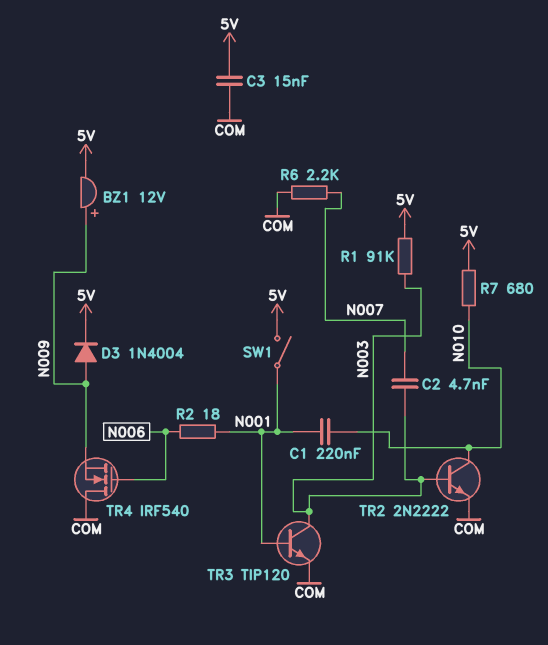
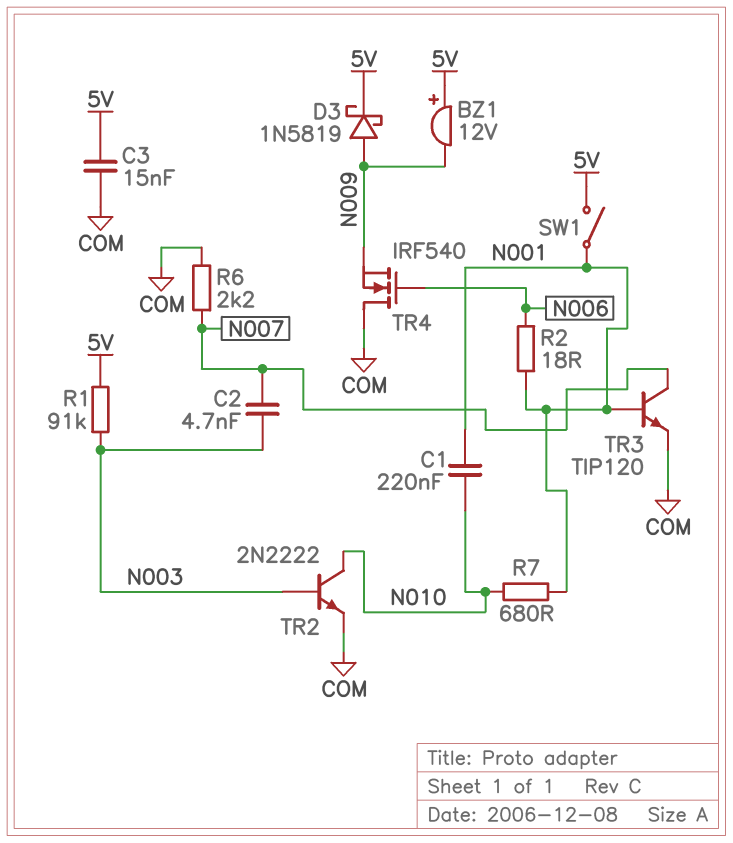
BZ1: buzzer 12V (plus N009, minus 5V) -> buzzer 12V (plus 5V, minus N009)
D3: diode 1N4004 (A N009, K 5V) -> schottky 1N5819 (A N009, K 5V)
R7: 680 (5V, N010) -> 680 (N001, N010)
TR3: NPN TIP120 (B N001, C N003, E COM) -> NPN TIP120 (B N001, C N007, E COM)

